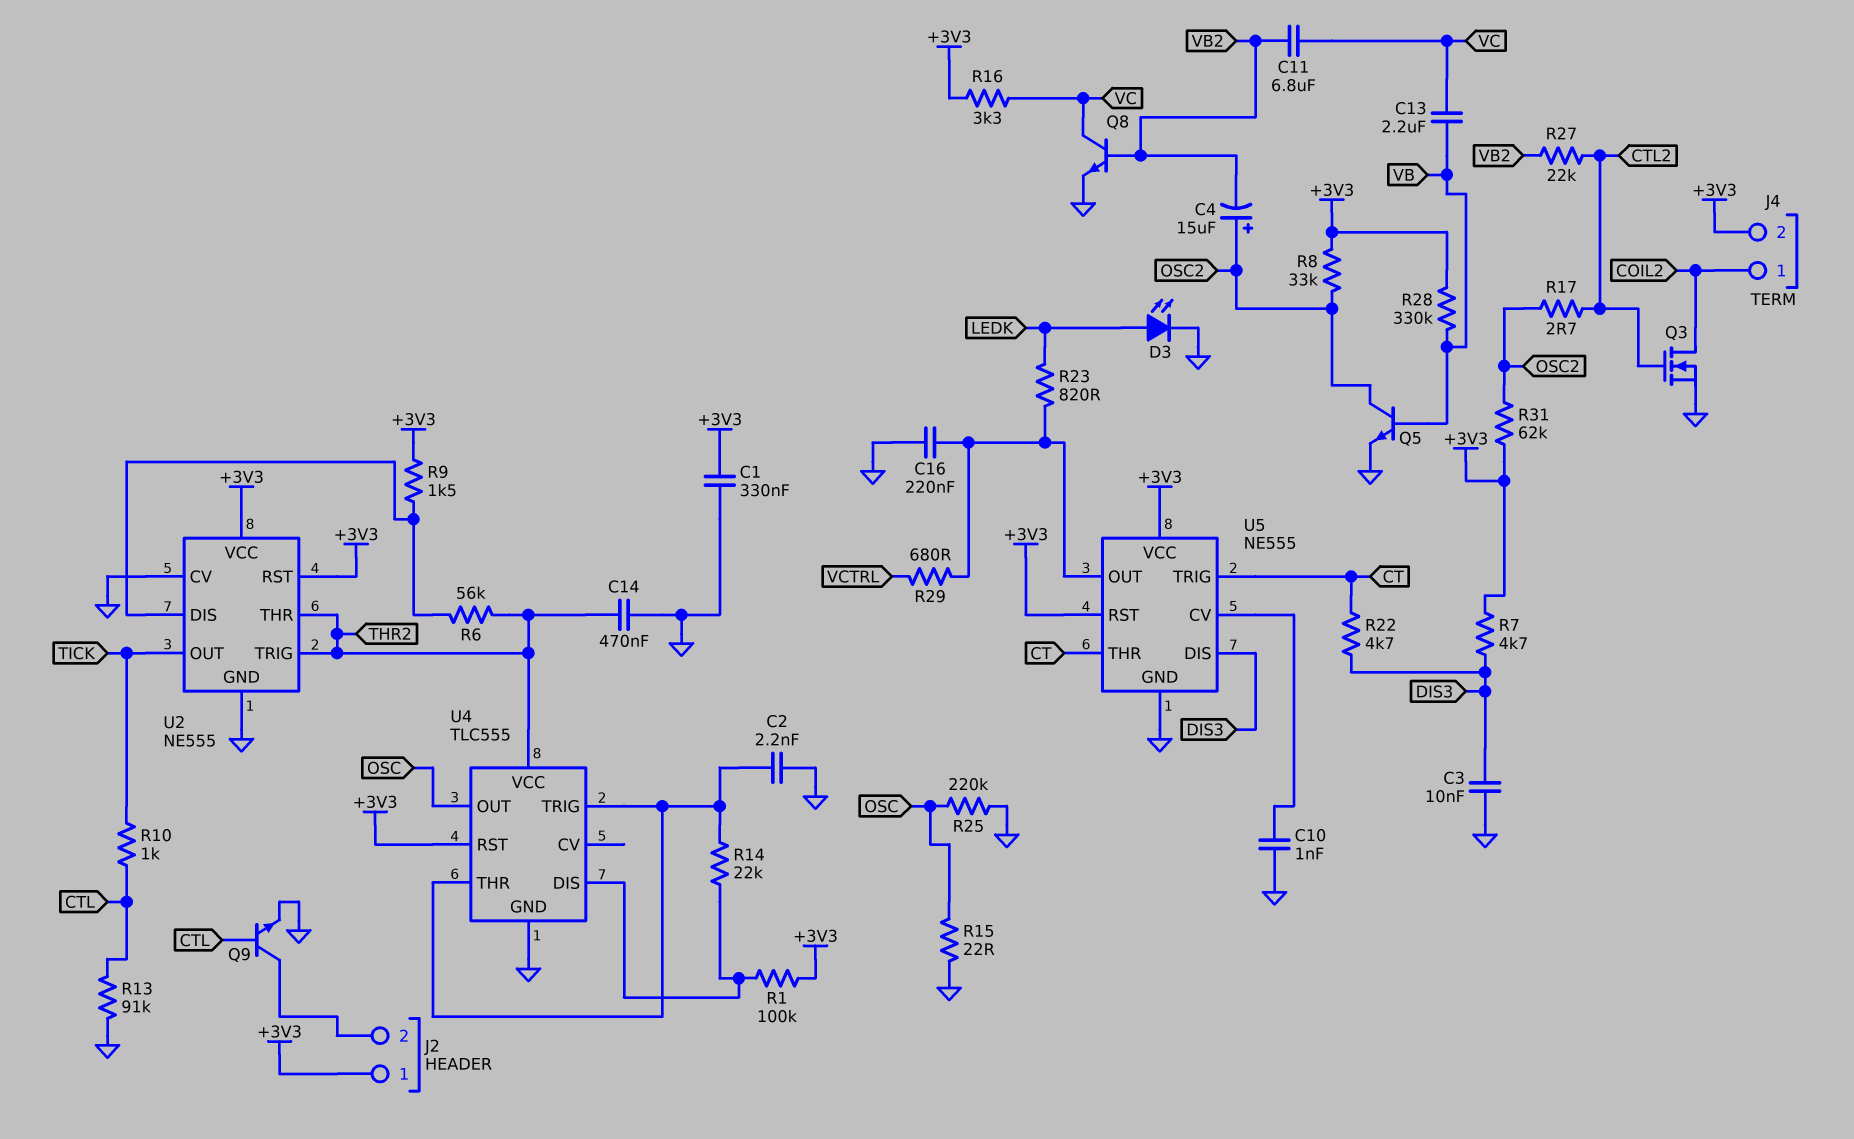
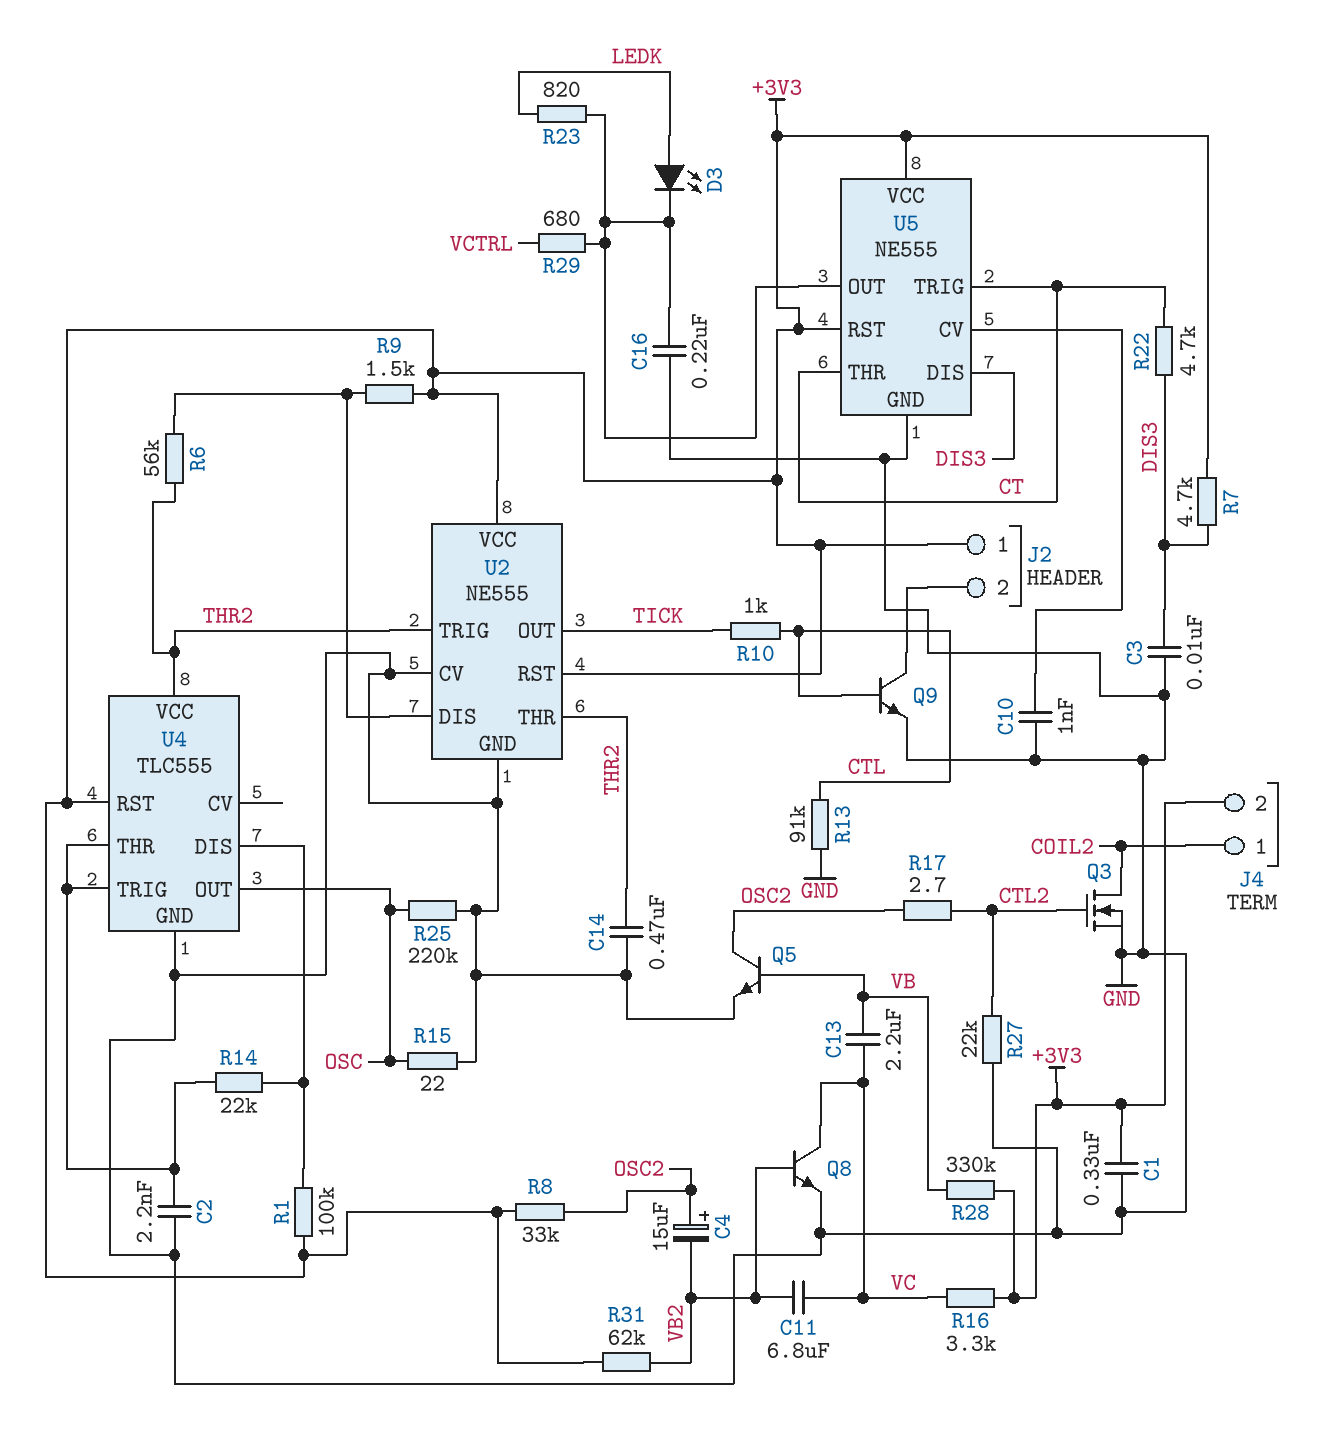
D3: LED (A LEDK, K GND) -> LED (A LEDK, K U5/OUT)
R27: 22k (CTL2, VB2) -> 22k (CTL2, GND)
R31: 62k (+3V3, OSC2) -> 62k (+3V3, VB2)

